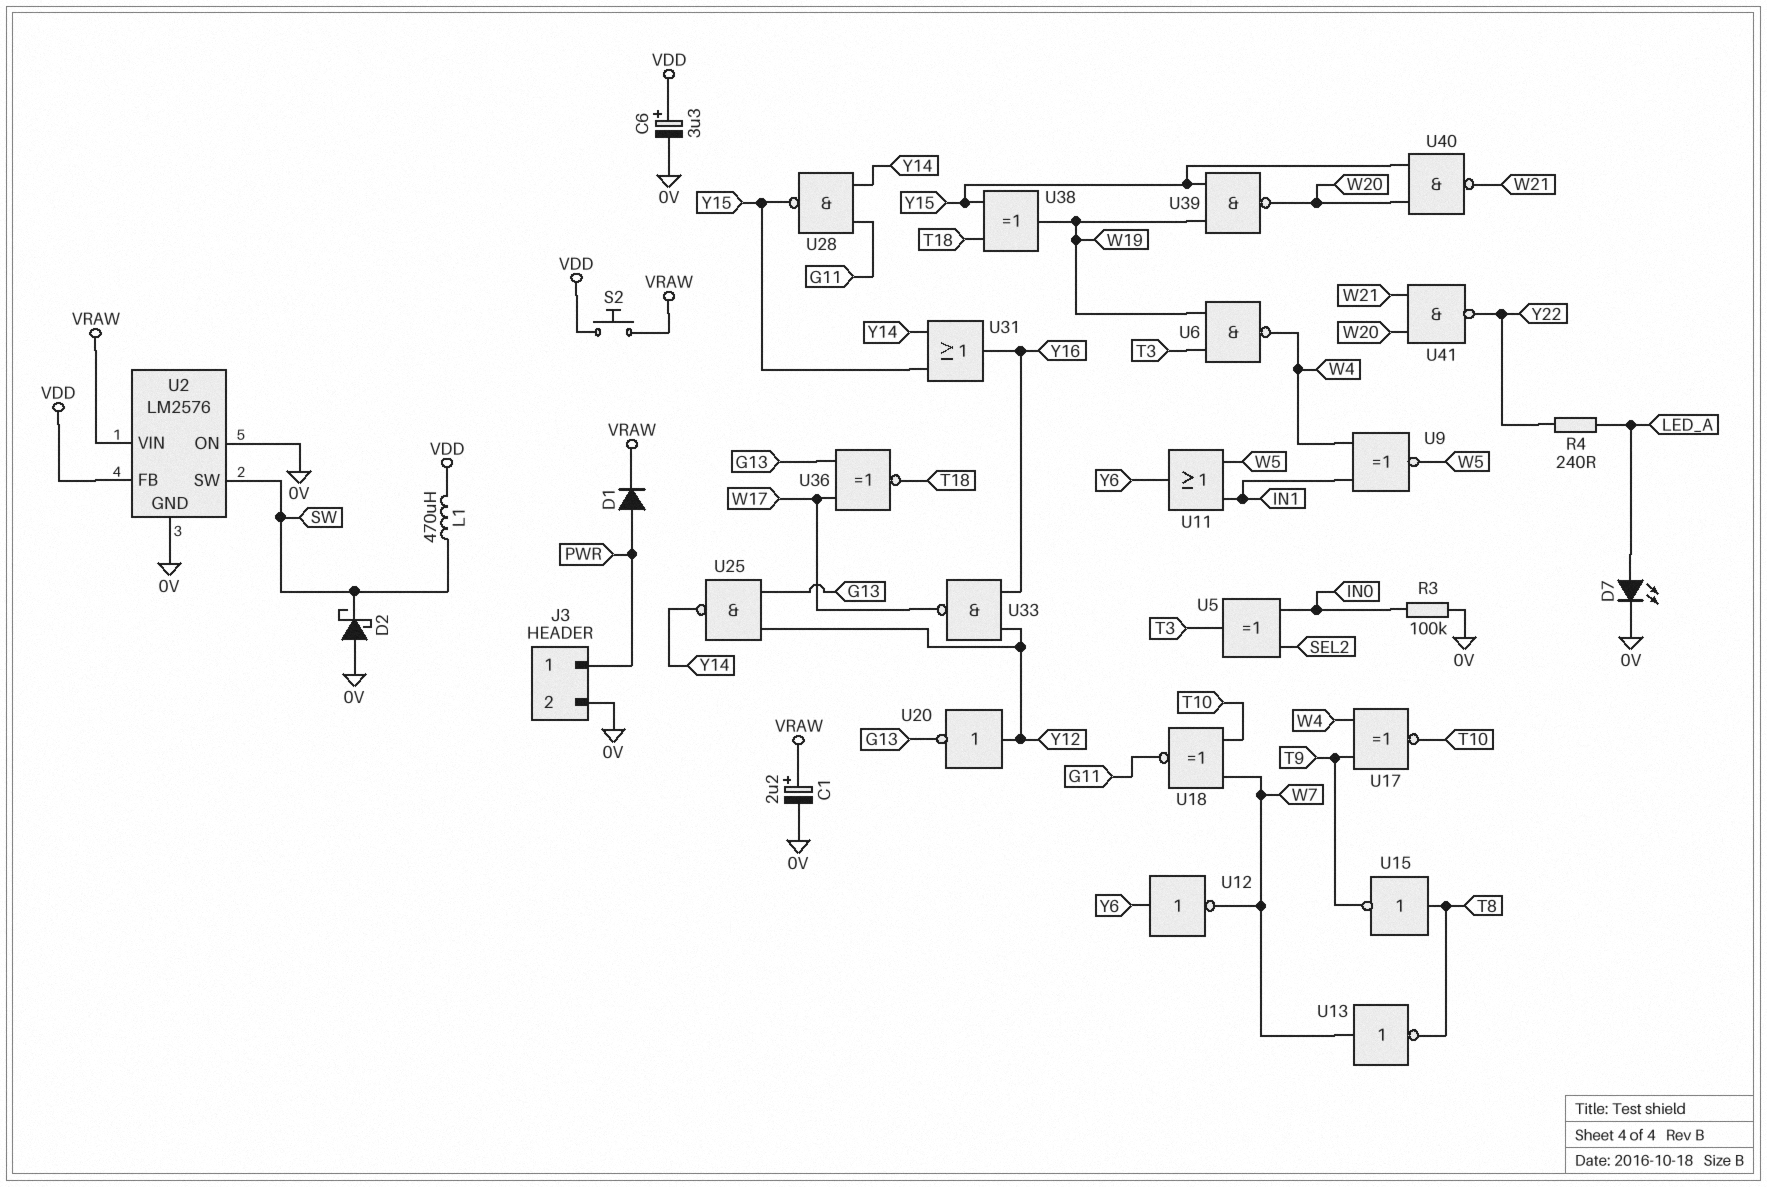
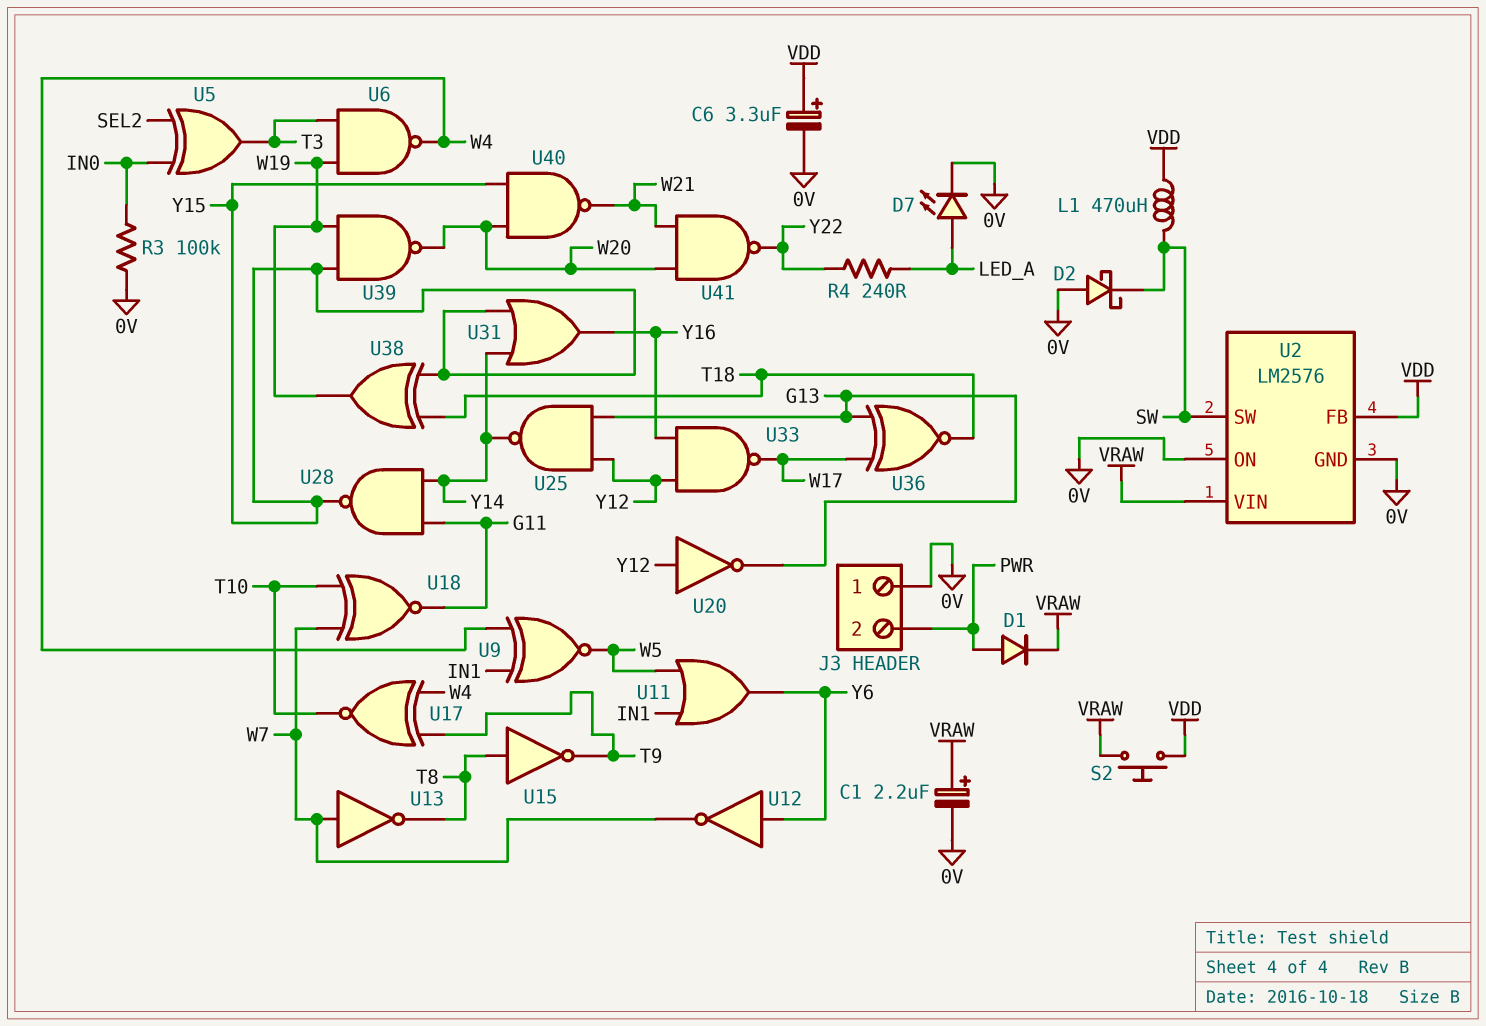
J3 pin 1: PWR -> 0V
J3 pin 2: 0V -> PWR

